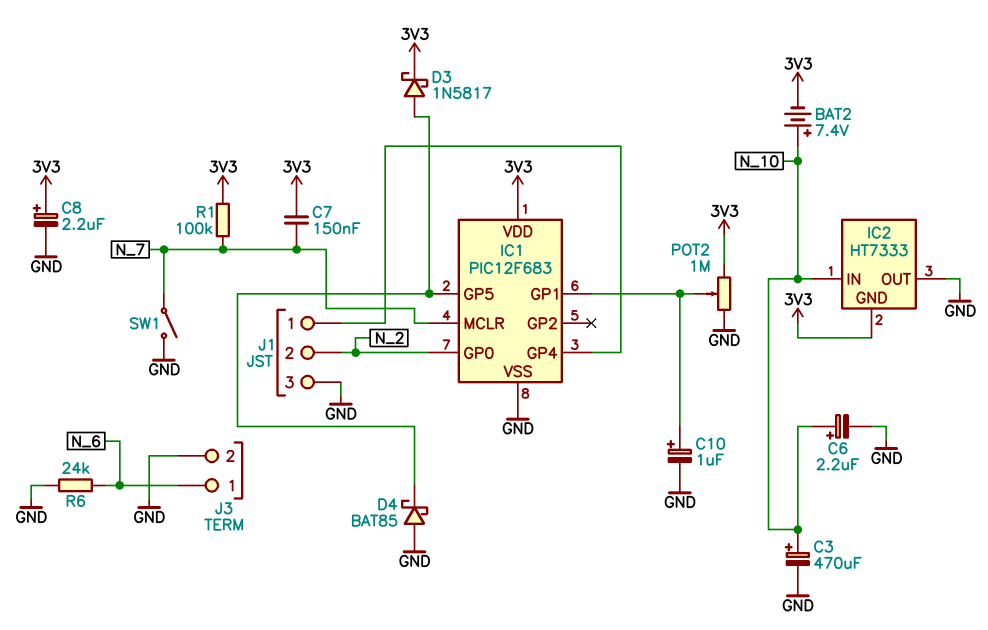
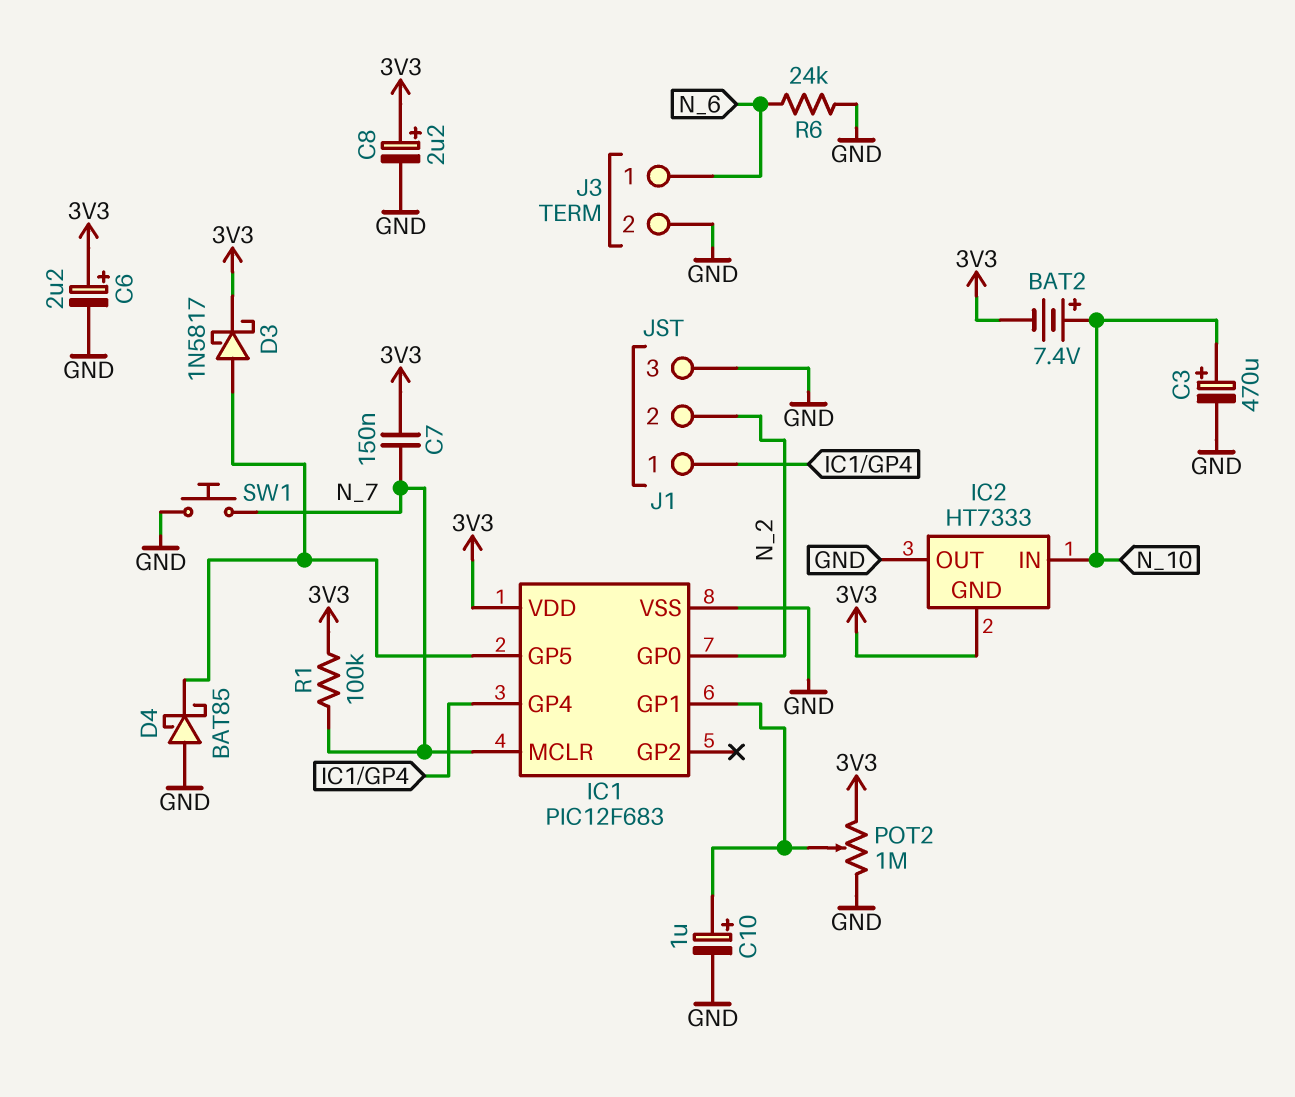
C6: 2.2uF (plus N_10, minus GND) -> 2.2uF (plus 3V3, minus GND)
SW1: switch (GND, N_7) -> button (GND, N_7)

